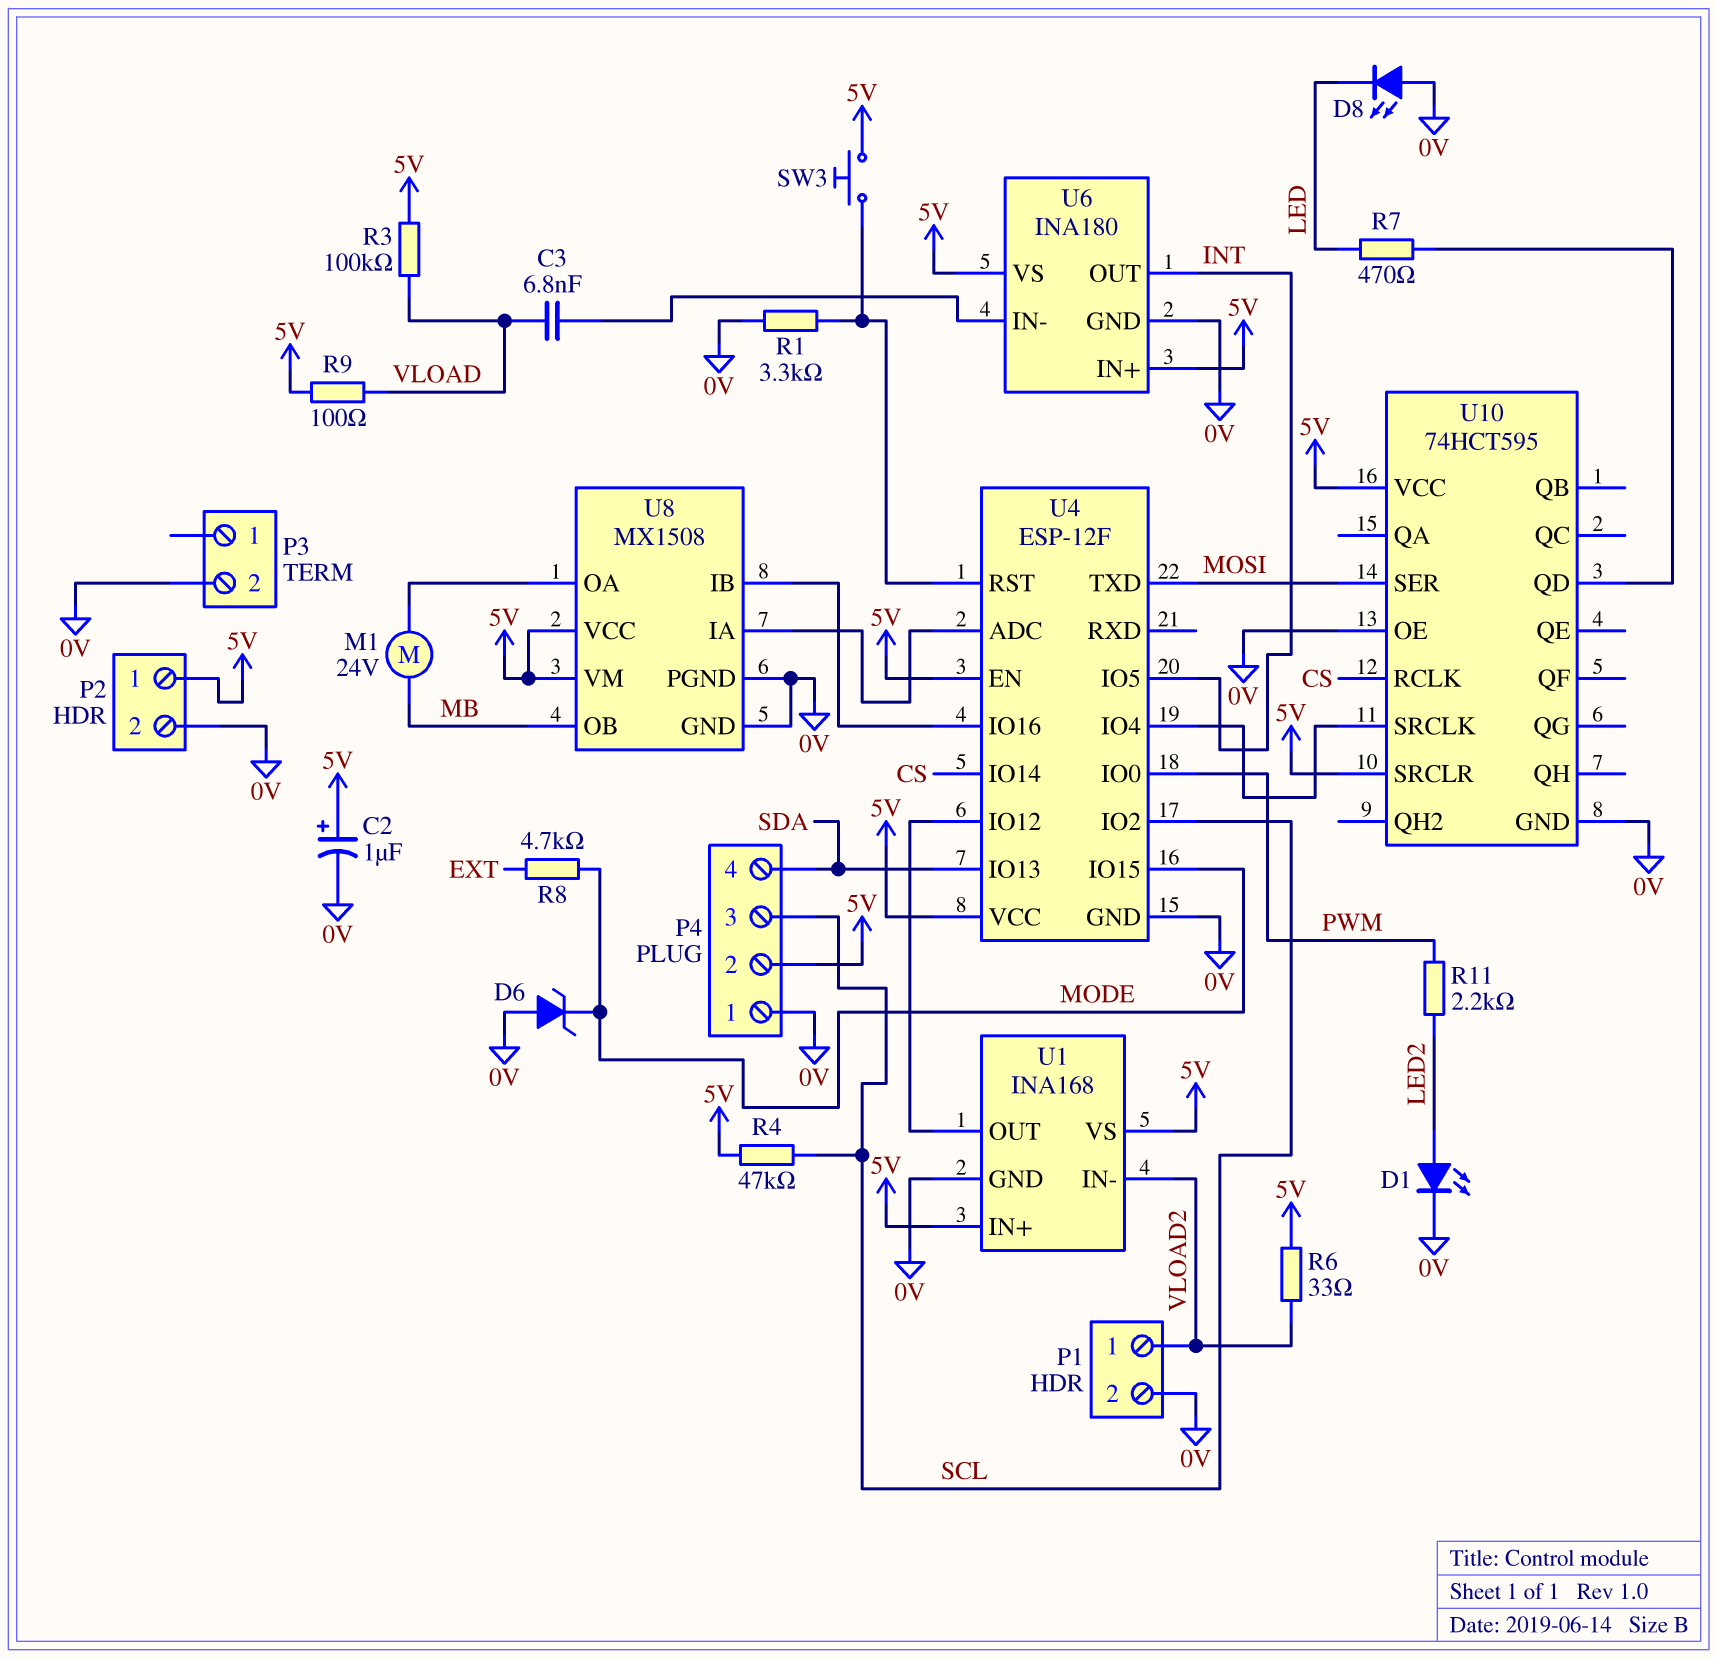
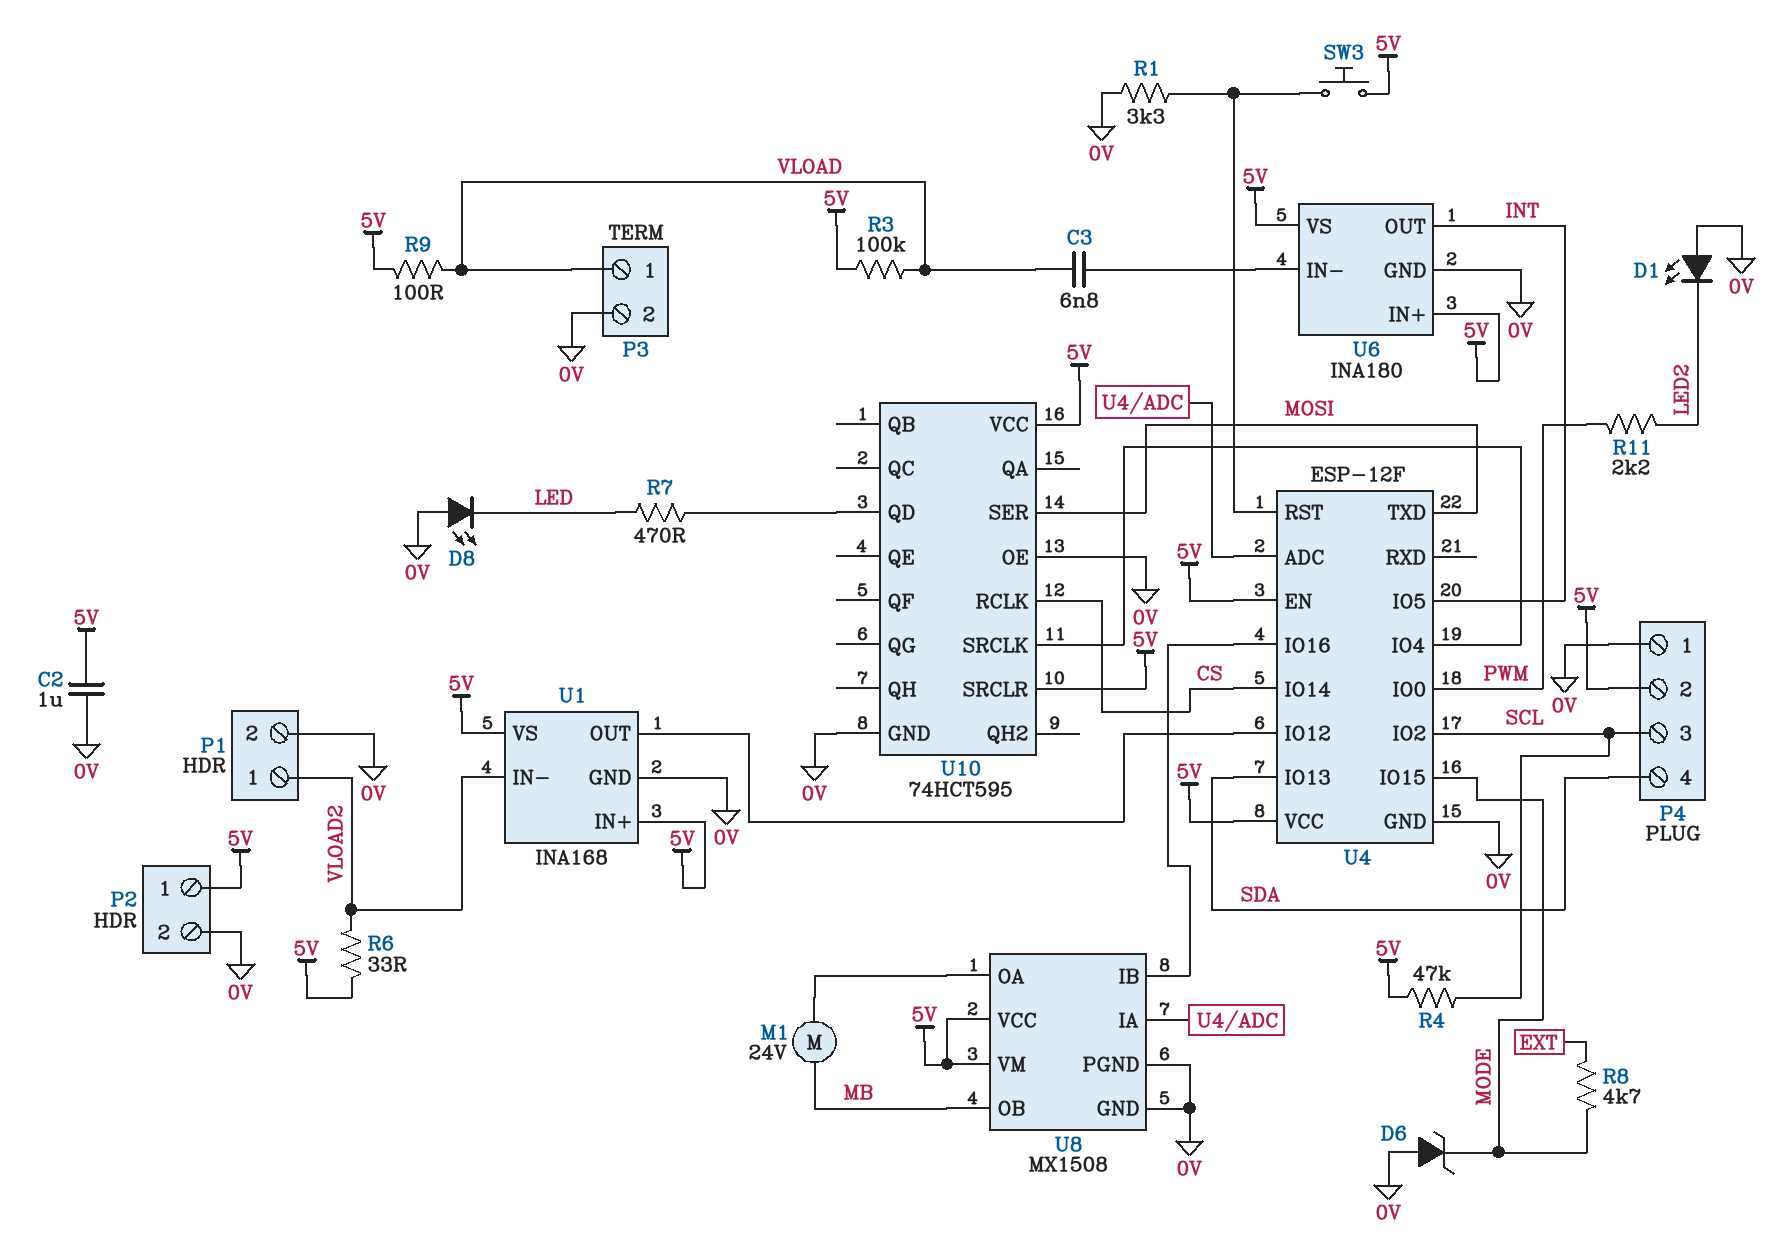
C2: 1uF (plus 5V, minus 0V) -> 1uF (0V, 5V)
D1: LED (A LED2, K 0V) -> LED (A 0V, K LED2)
P3 pin 1: none -> VLOAD

